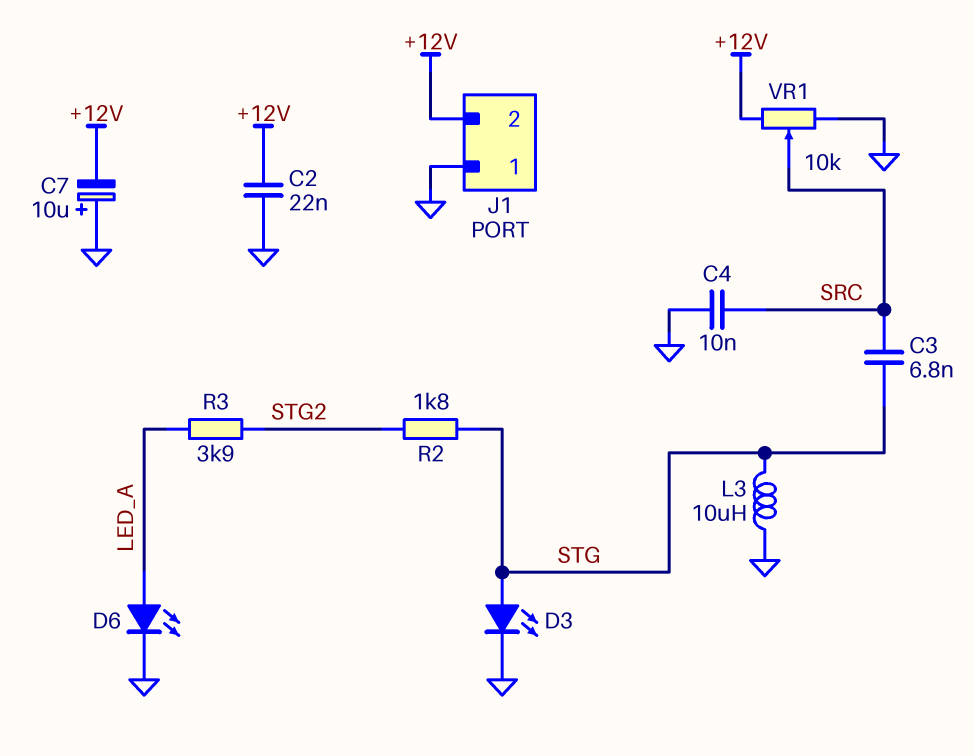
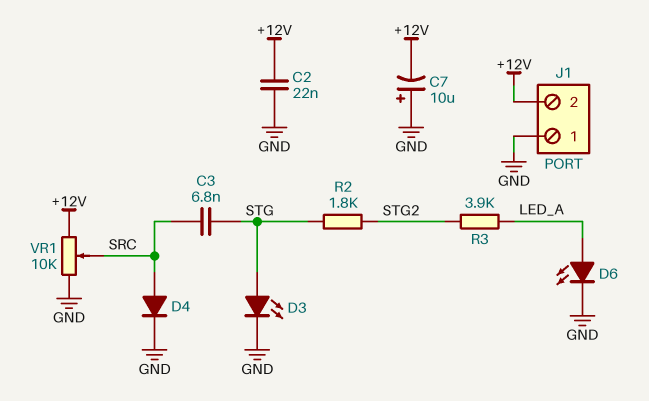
C4: 10nF (GND, SRC) -> none
D4: none -> diode (A SRC, K GND)
L3: 10uH (GND, STG) -> none

